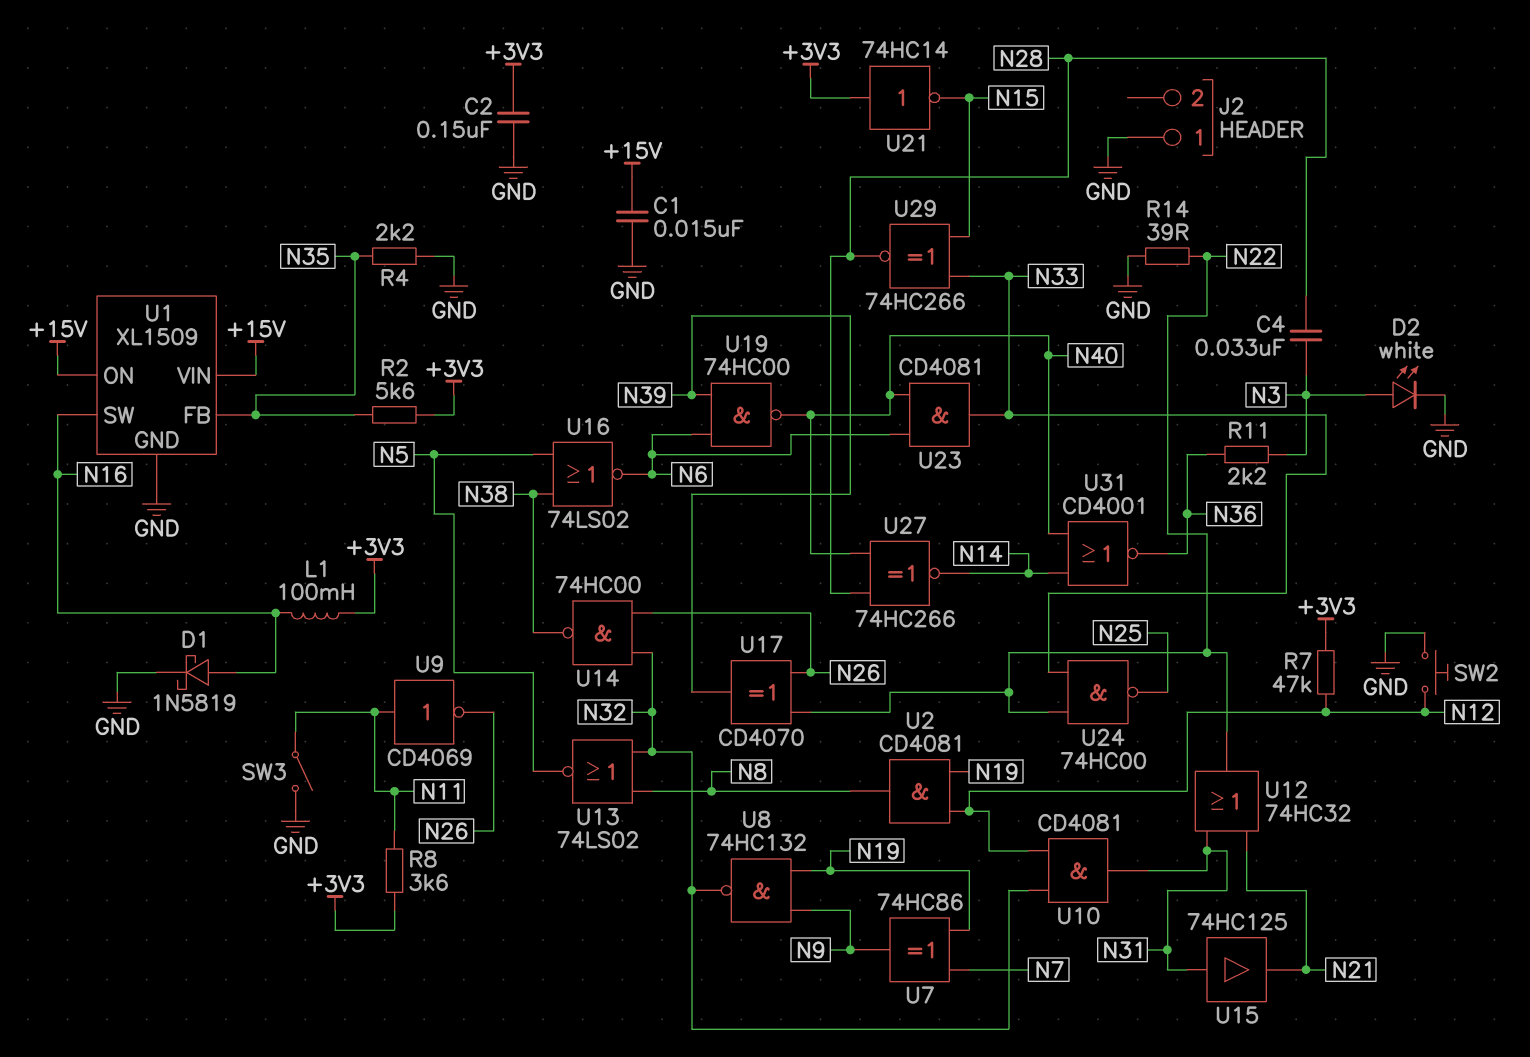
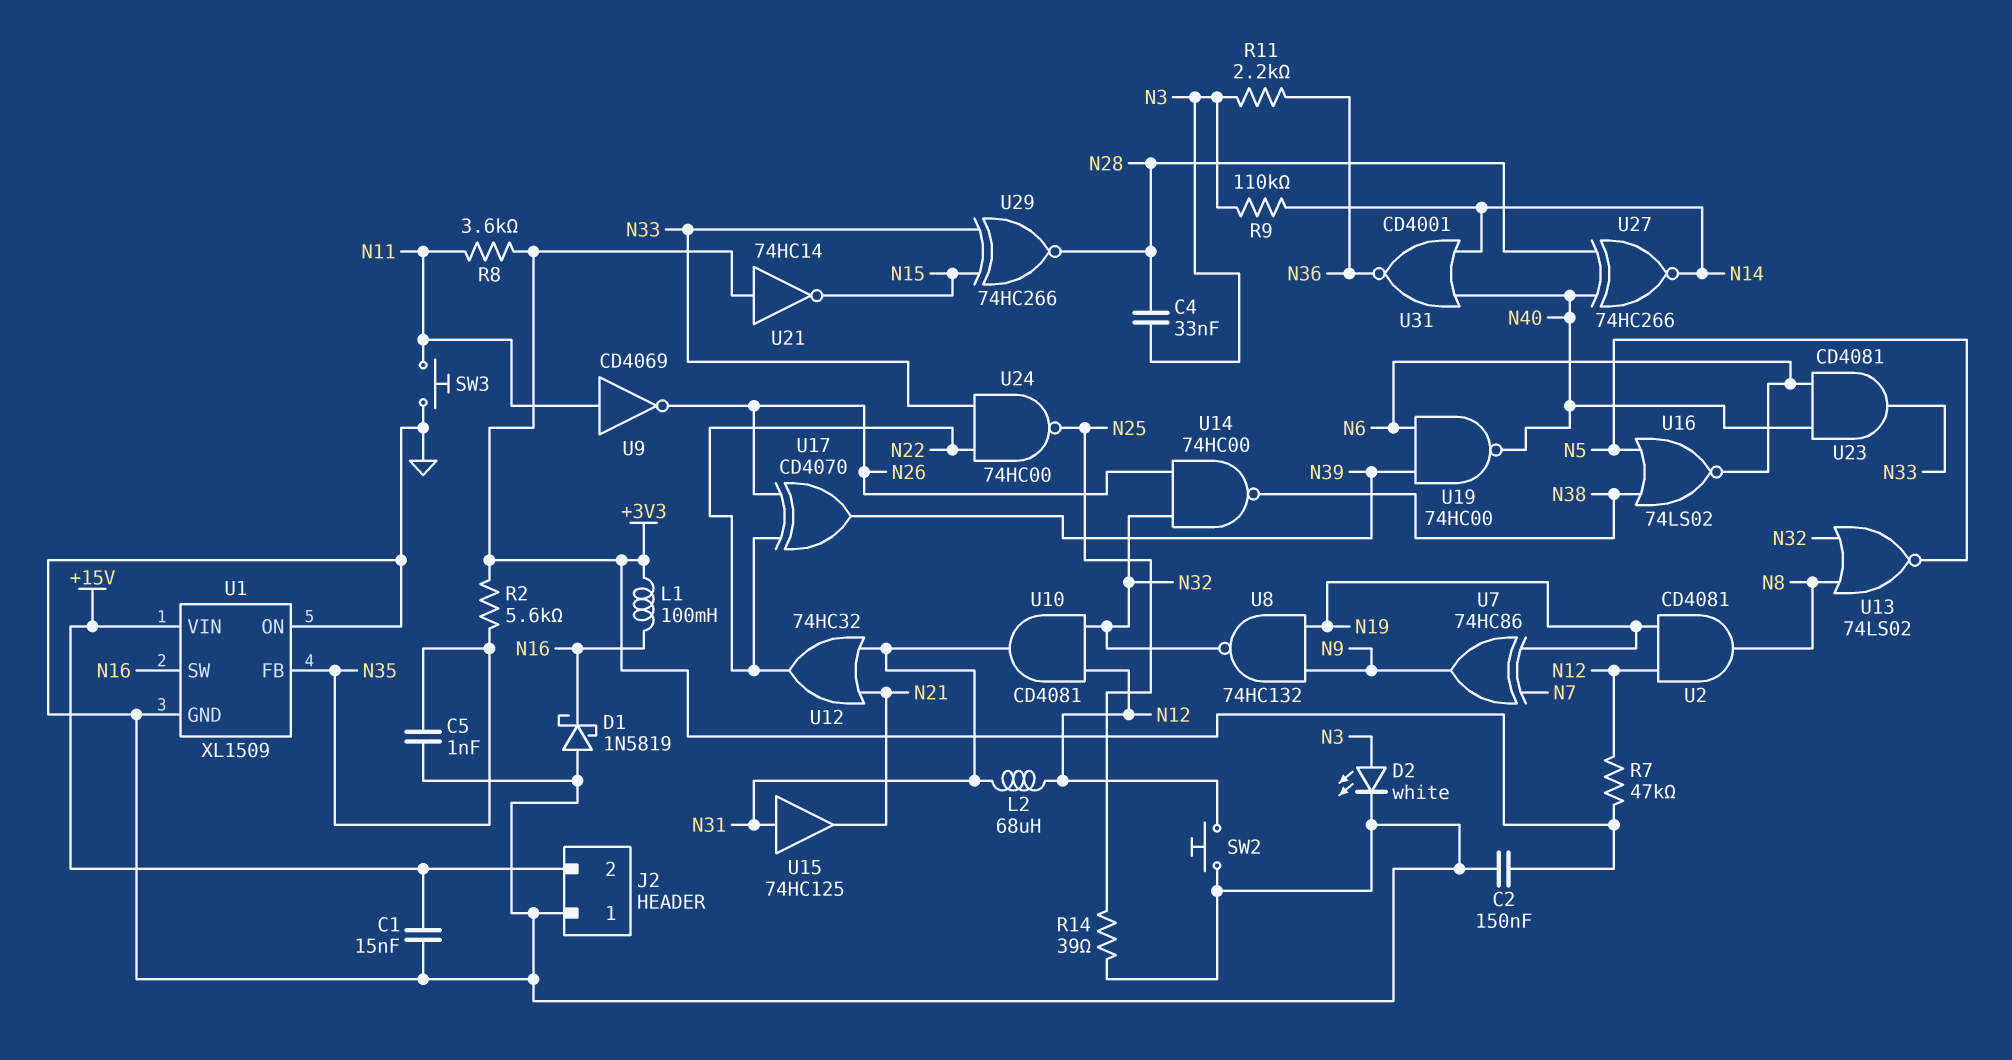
C5: none -> 1nF (GND, N35)
D1: schottky 1N5819 (A N16, K GND) -> schottky 1N5819 (A GND, K N16)
J2 pin 2: none -> +15V
L2: none -> 68uH (N12, N31)
R4: 2.2k (GND, N35) -> none
R9: none -> 110k (N3, N14)
R14: 39 (GND, N22) -> 39 (GND, N25)
SW3: switch (GND, N11) -> button (GND, N11)
U1 pin ON: +15V -> GND

